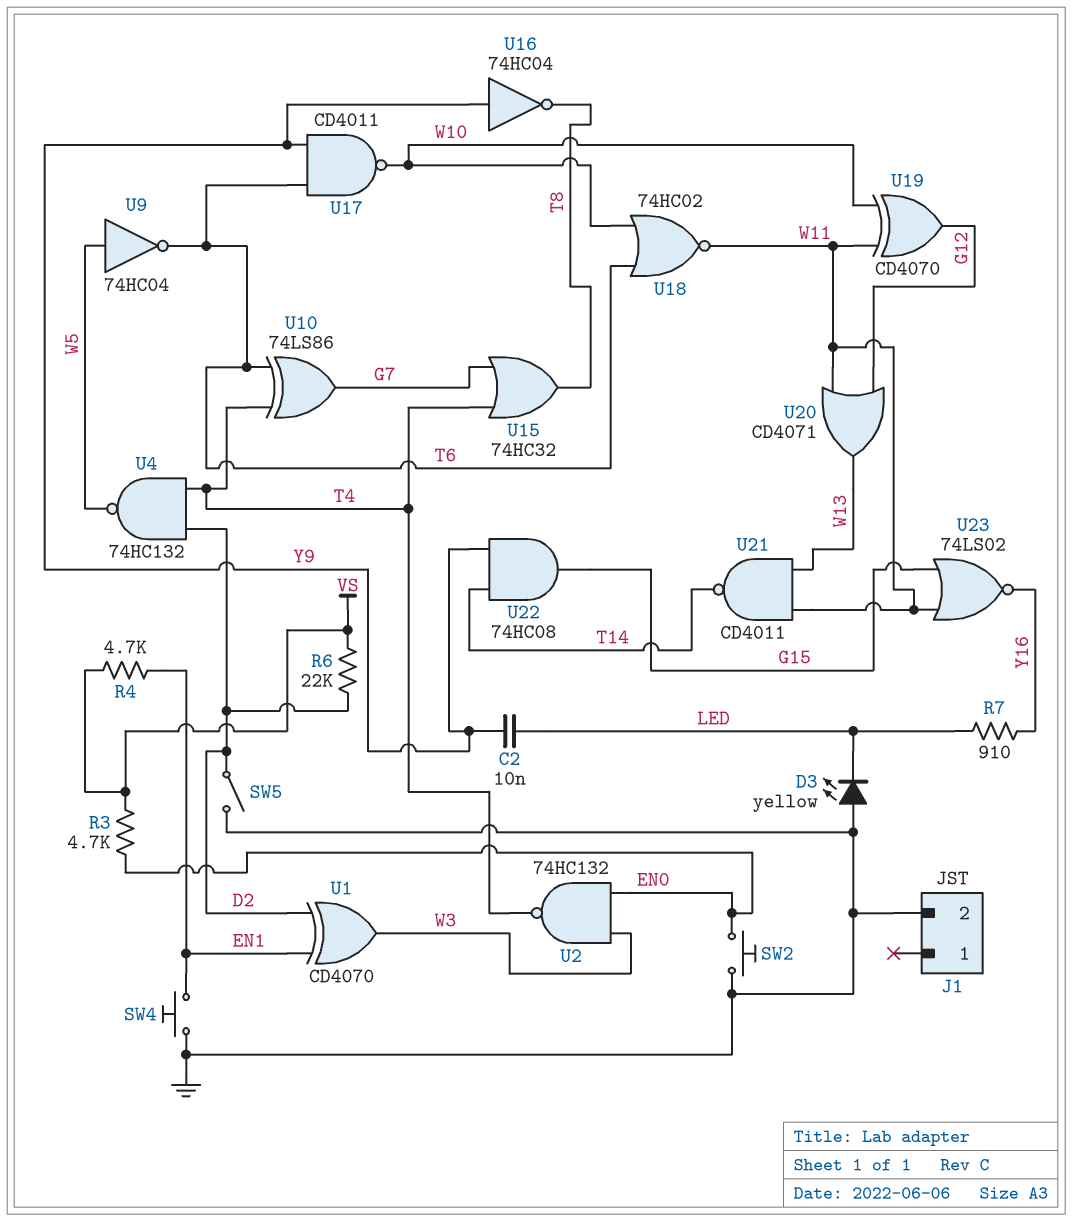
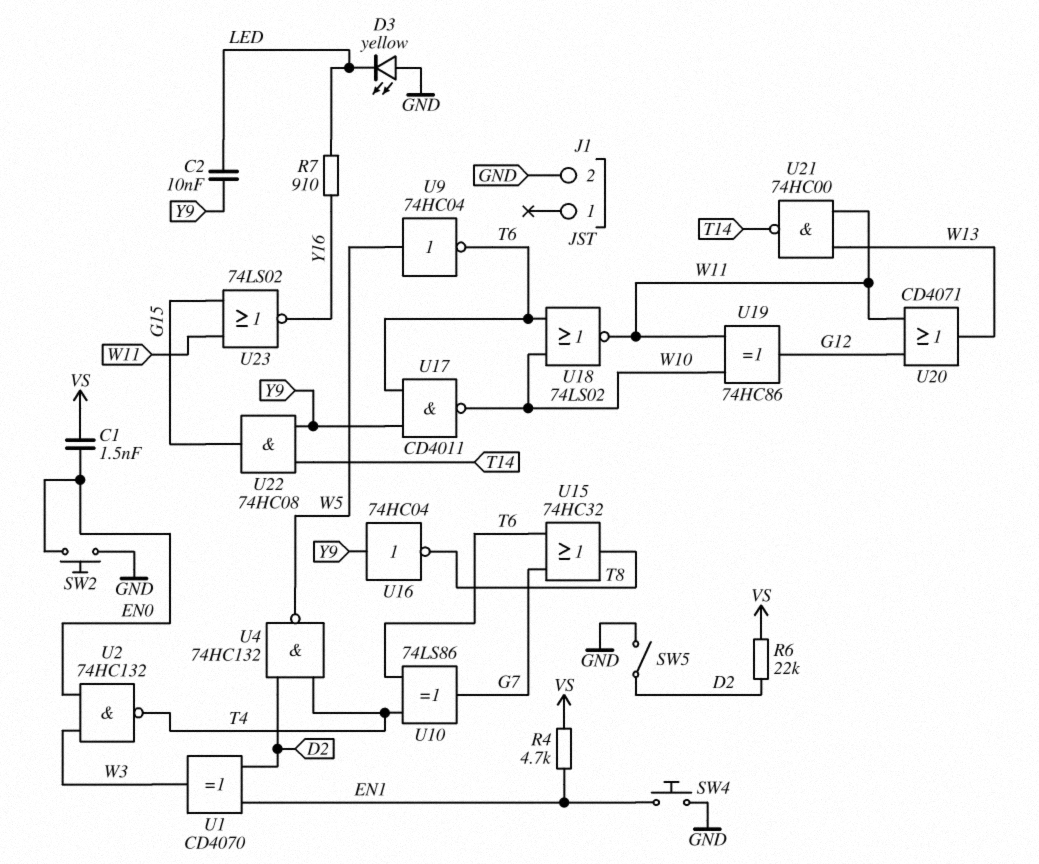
C1: none -> 1.5nF (EN0, VS)
R3: 4.7k (EN0, VS) -> none
U15: OR 74HC32 (in G7, in T4, out T8) -> OR 74HC32 (in G7, in T6, out T8)
U18: NOR 74HC02 (in T6, in W10, out W11) -> NOR 74LS02 (in T6, in W10, out W11)
U19: XOR CD4070 (in W10, in W11, out G12) -> XOR 74HC86 (in W10, in W11, out G12)
U21: NAND CD4011 (in W11, in W13, out T14) -> NAND 74HC00 (in W11, in W13, out T14)

